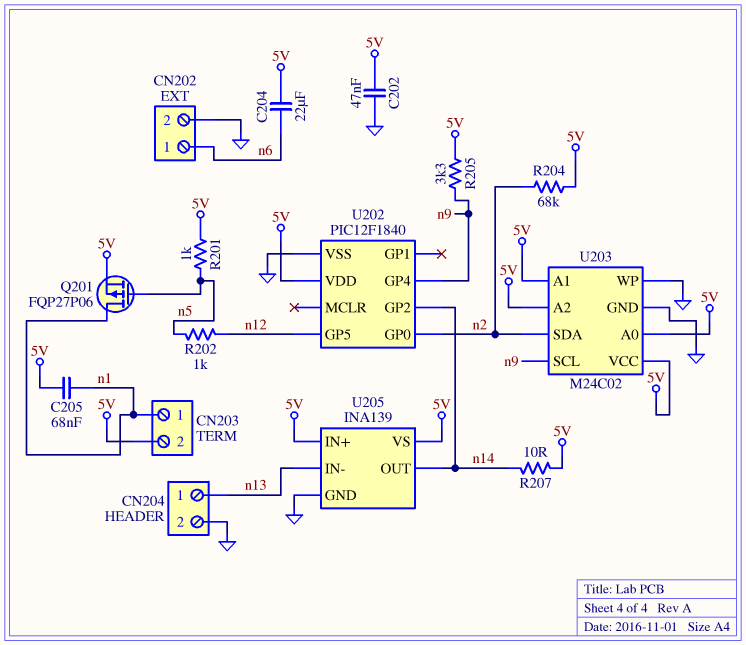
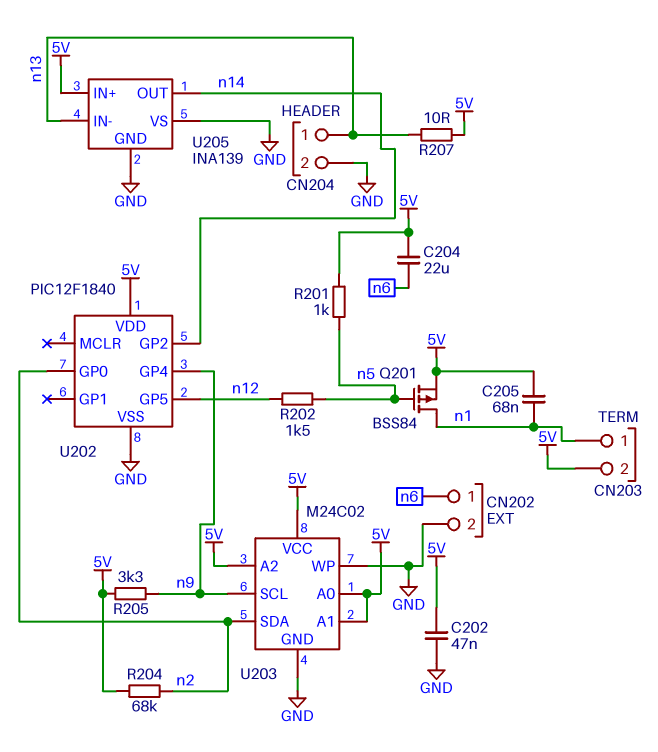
Q201: PMOS FQP27P06 (G n5, D n1, S 5V) -> PMOS BSS84 (G n5, D n1, S 5V)
R202: 1k (n5, n12) -> 1.5k (n5, n12)
R207: 10 (5V, n14) -> 10 (5V, n13)
U205 pin VS: 5V -> GND

